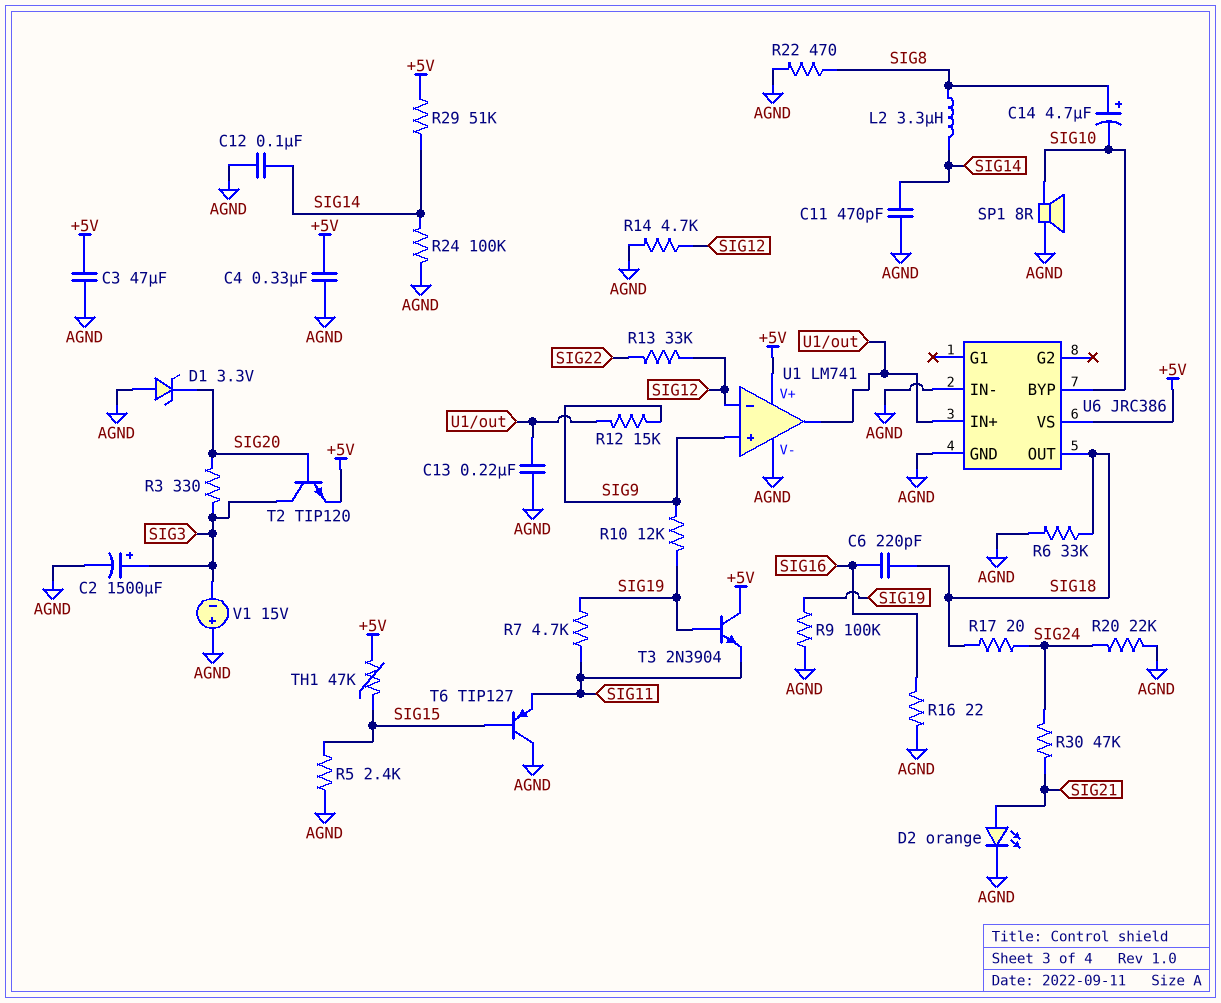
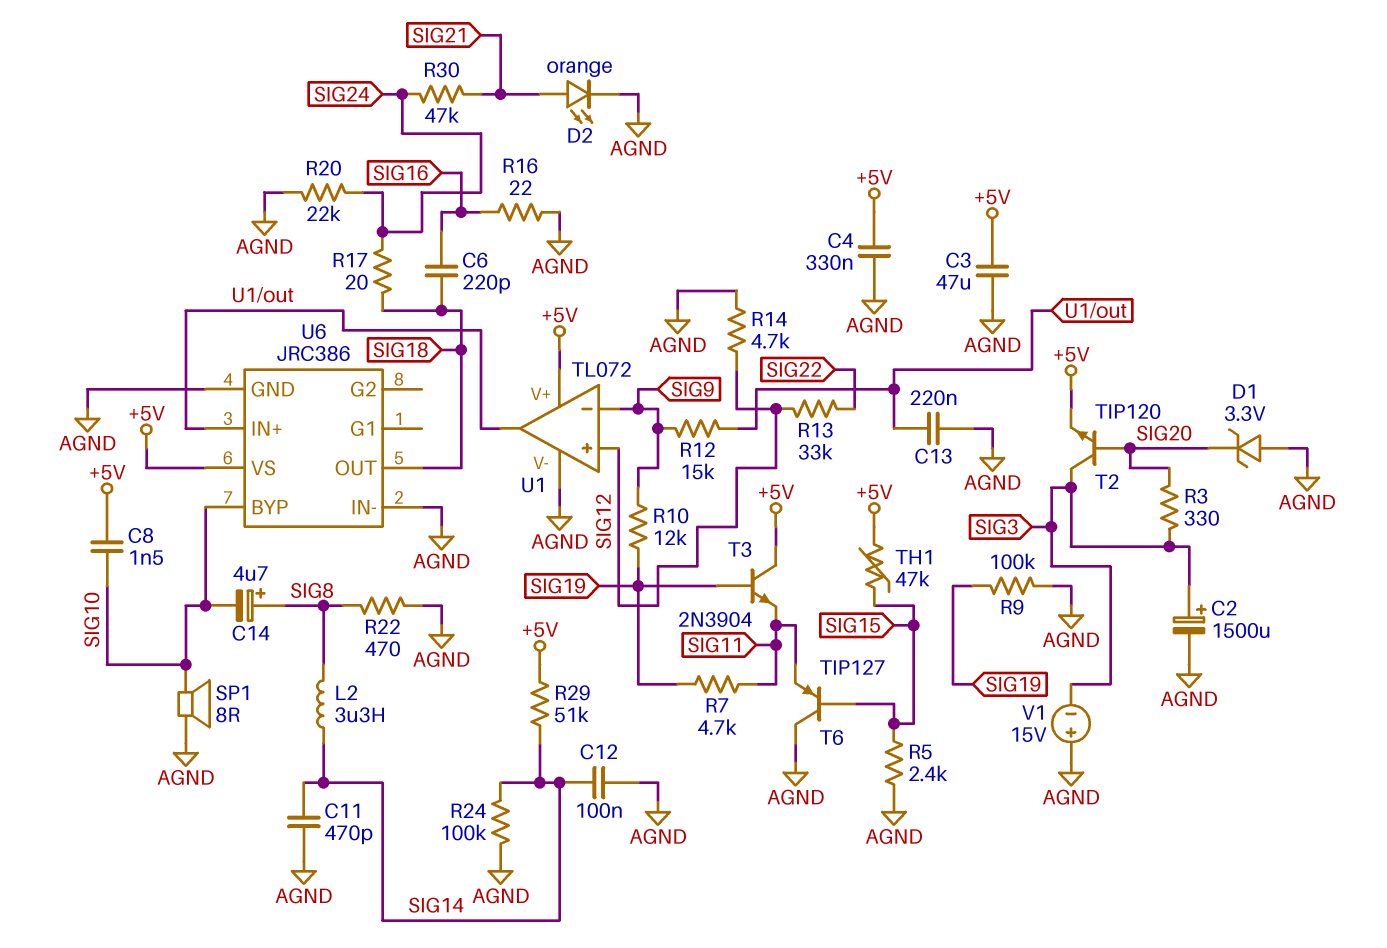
C8: none -> 1.5nF (+5V, SIG10)
R6: 33k (AGND, SIG18) -> none
U1: LM741 -> TL072
U1 pin in+: SIG9 -> SIG12
U1 pin in-: SIG12 -> SIG9

